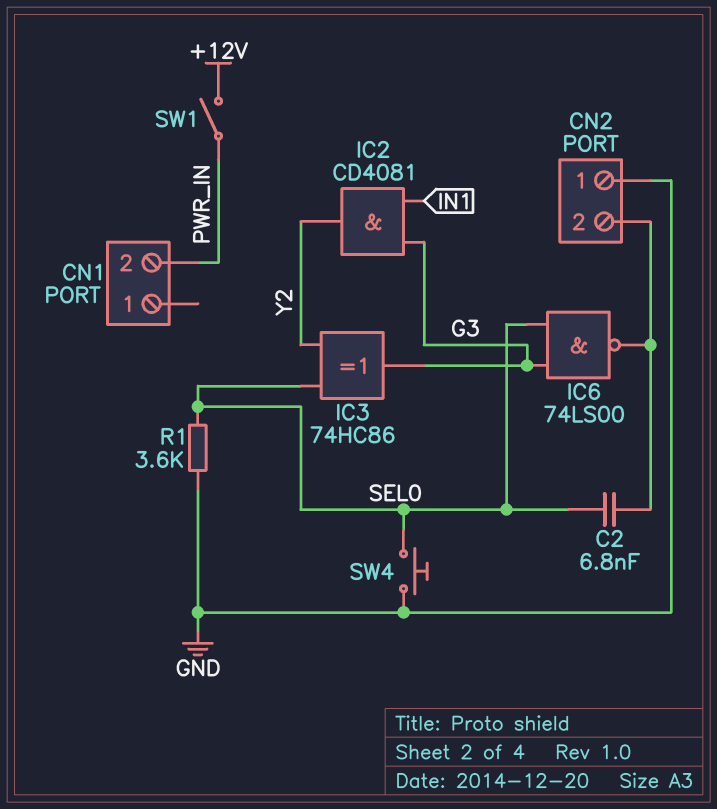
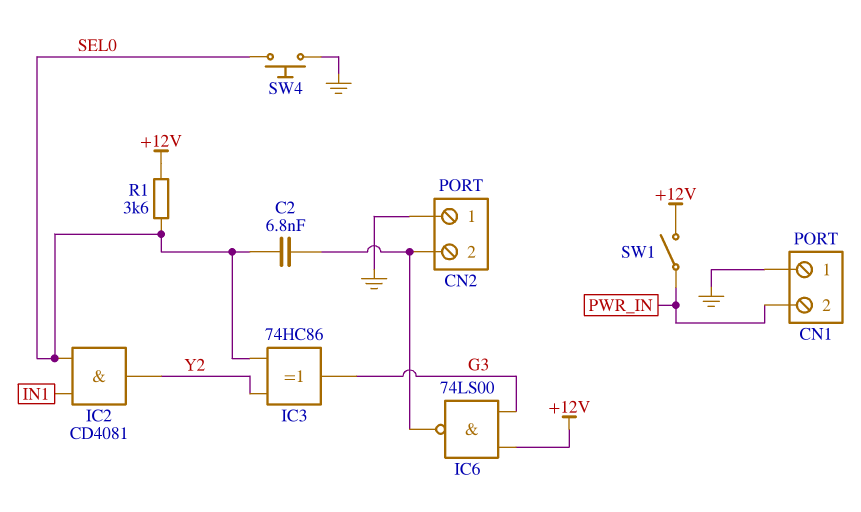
CN1 pin 1: none -> GND
IC2: AND CD4081 (in G3, in IN1, out Y2) -> AND CD4081 (in IN1, in SEL0, out Y2)
IC6: NAND 74LS00 (in G3, in SEL0, out CN2/2) -> NAND 74LS00 (in +12V, in G3, out CN2/2)
R1: 3.6k (GND, SEL0) -> 3.6k (+12V, SEL0)

